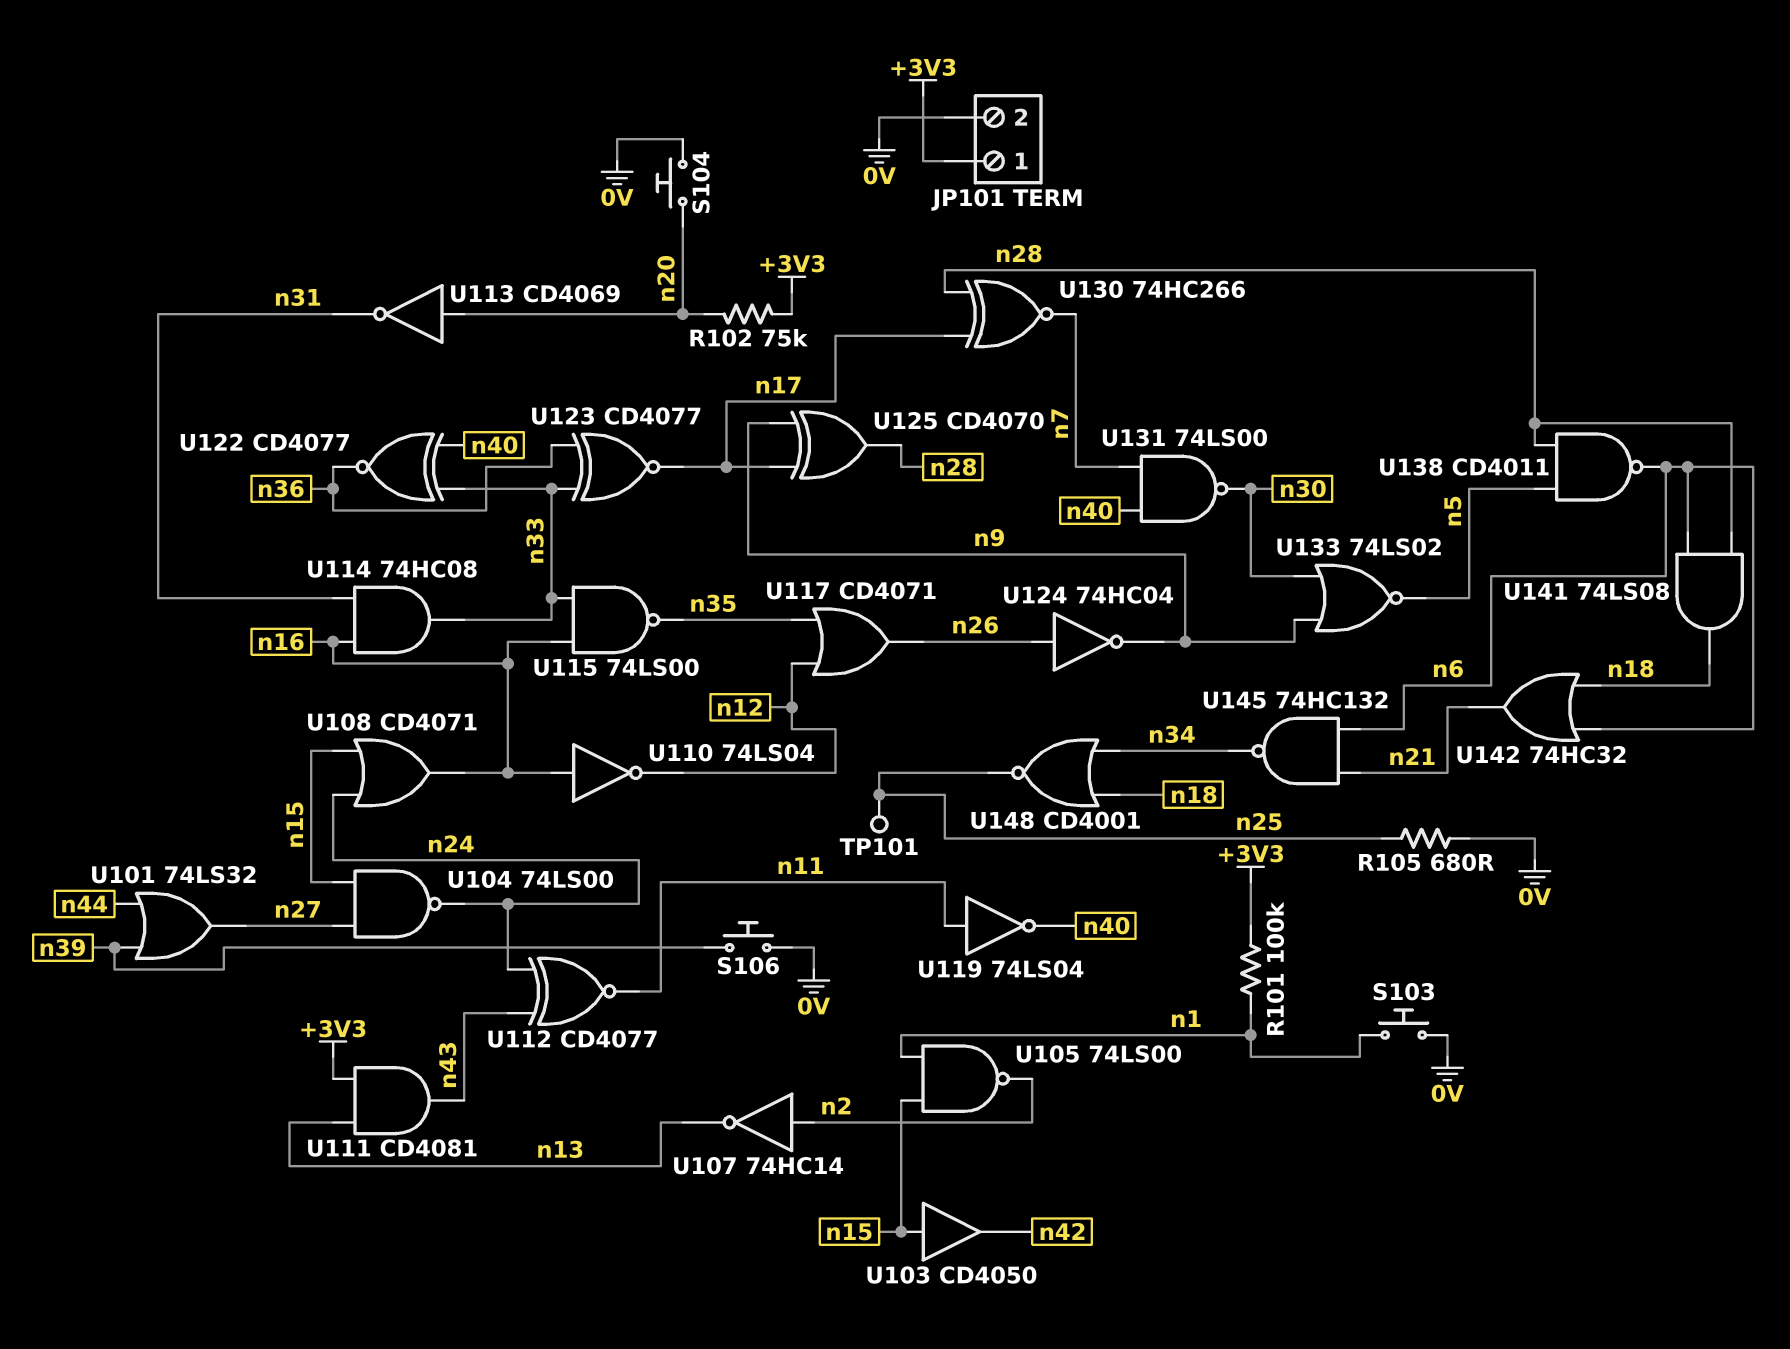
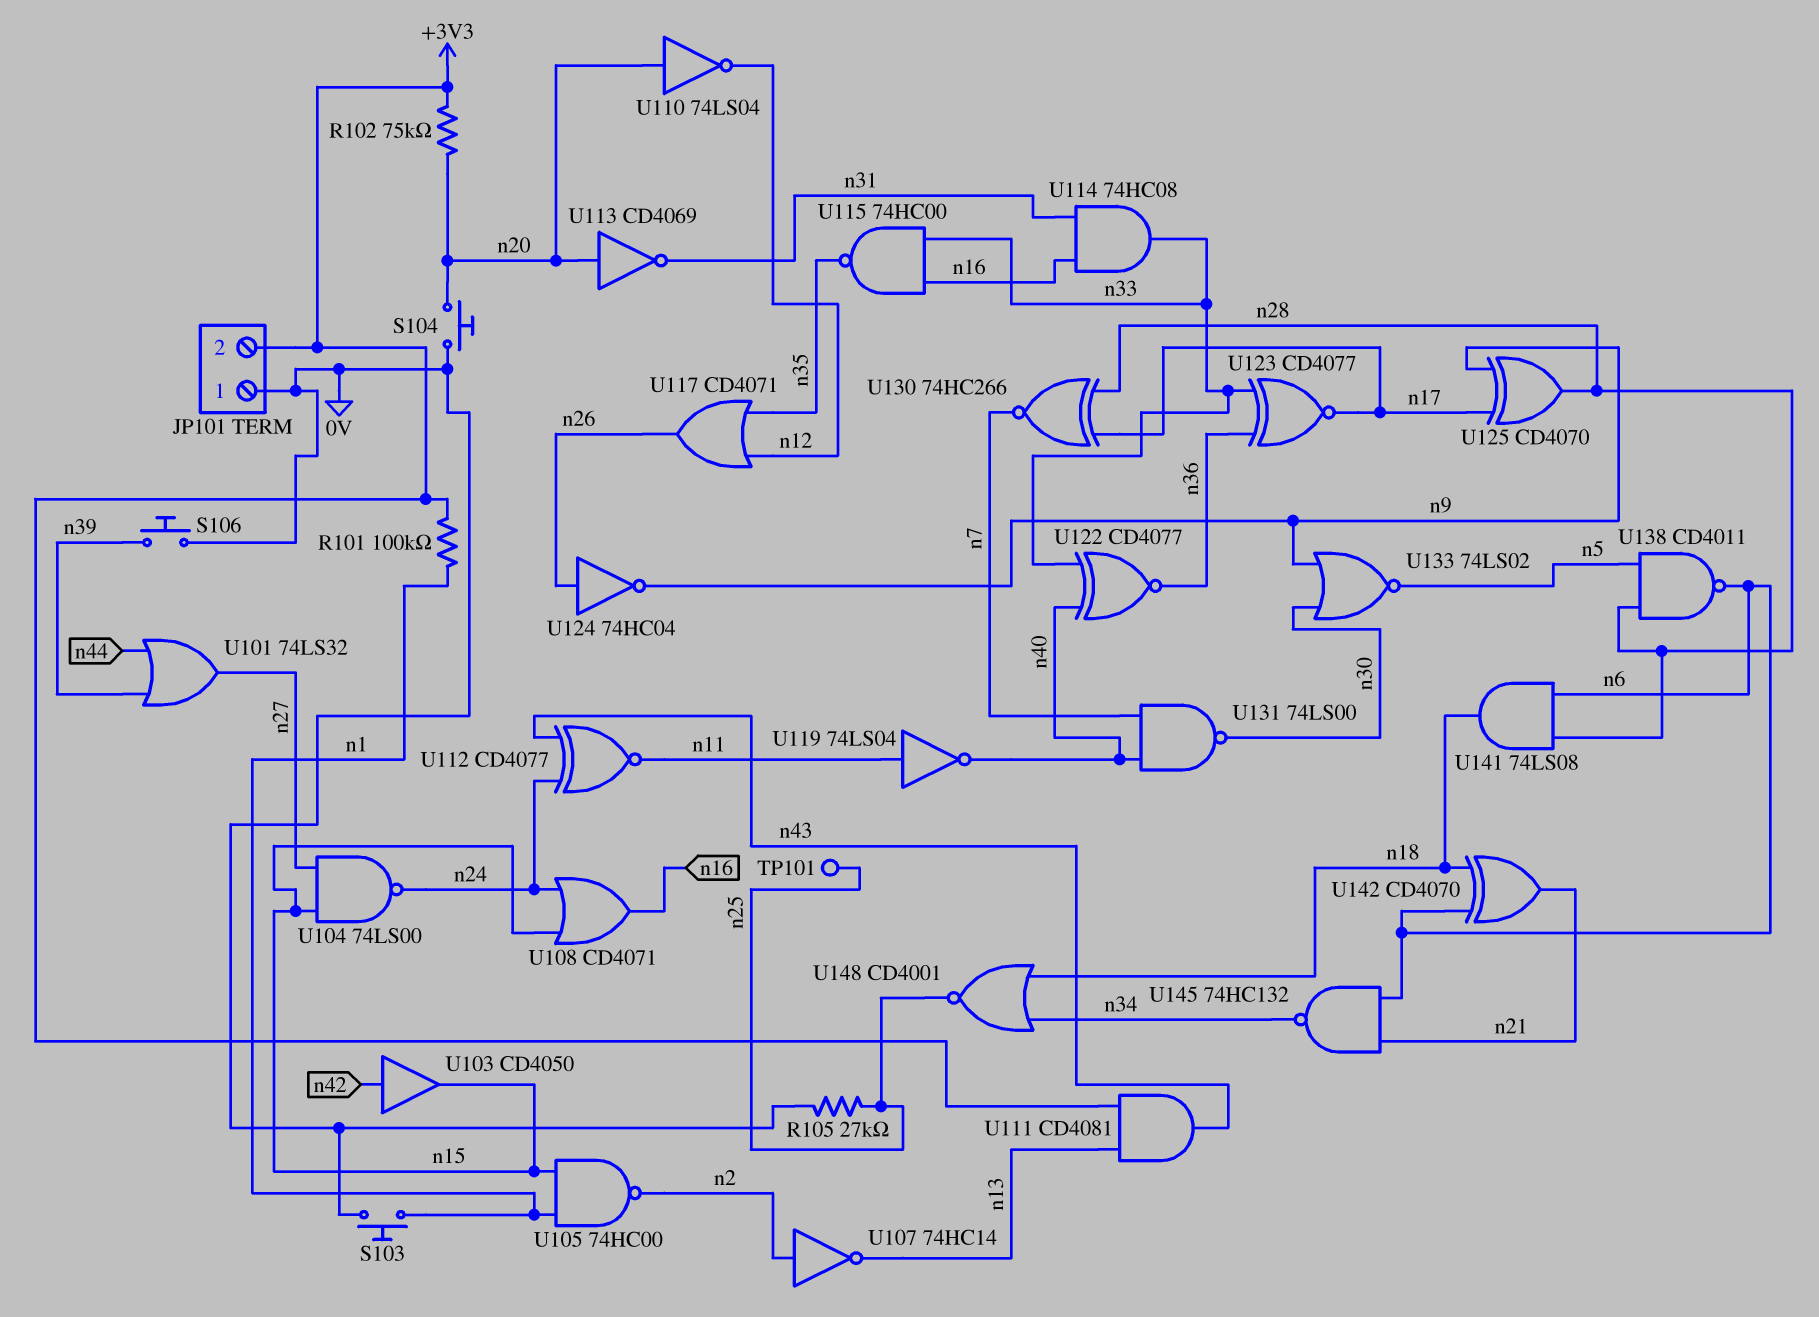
JP101 pin 1: +3V3 -> 0V
JP101 pin 2: 0V -> +3V3
R105: 680 (0V, n25) -> 27k (0V, n25)
U103: buffer CD4050 (in n15, out n42) -> buffer CD4050 (in n42, out n15)
U105: NAND 74LS00 (in n1, in n15, out n2) -> NAND 74HC00 (in n1, in n15, out n2)
U110: NOT 74LS04 (in n16, out n12) -> NOT 74LS04 (in n20, out n12)
U115: NAND 74LS00 (in n16, in n33, out n35) -> NAND 74HC00 (in n16, in n33, out n35)
U142: OR 74HC32 (in n6, in n18, out n21) -> XOR CD4070 (in n6, in n18, out n21)

